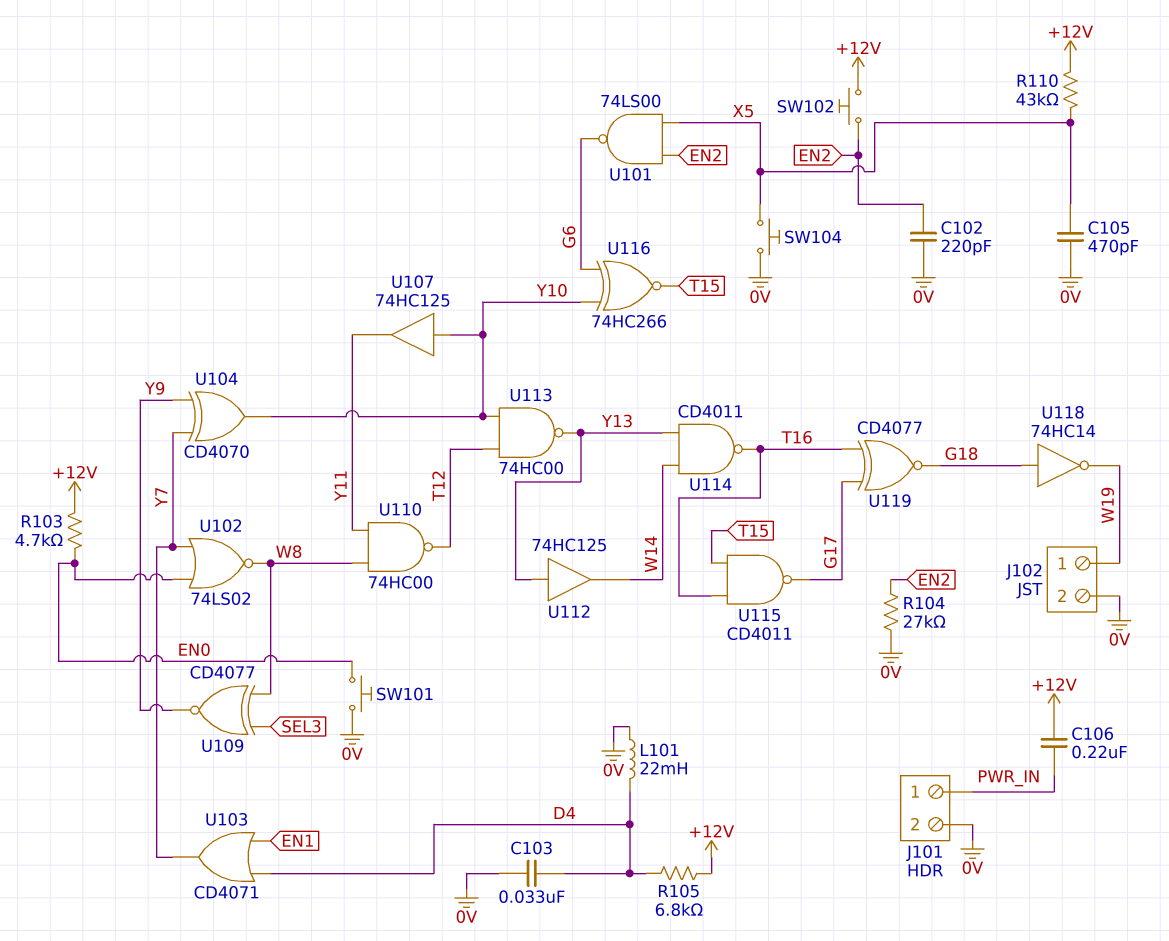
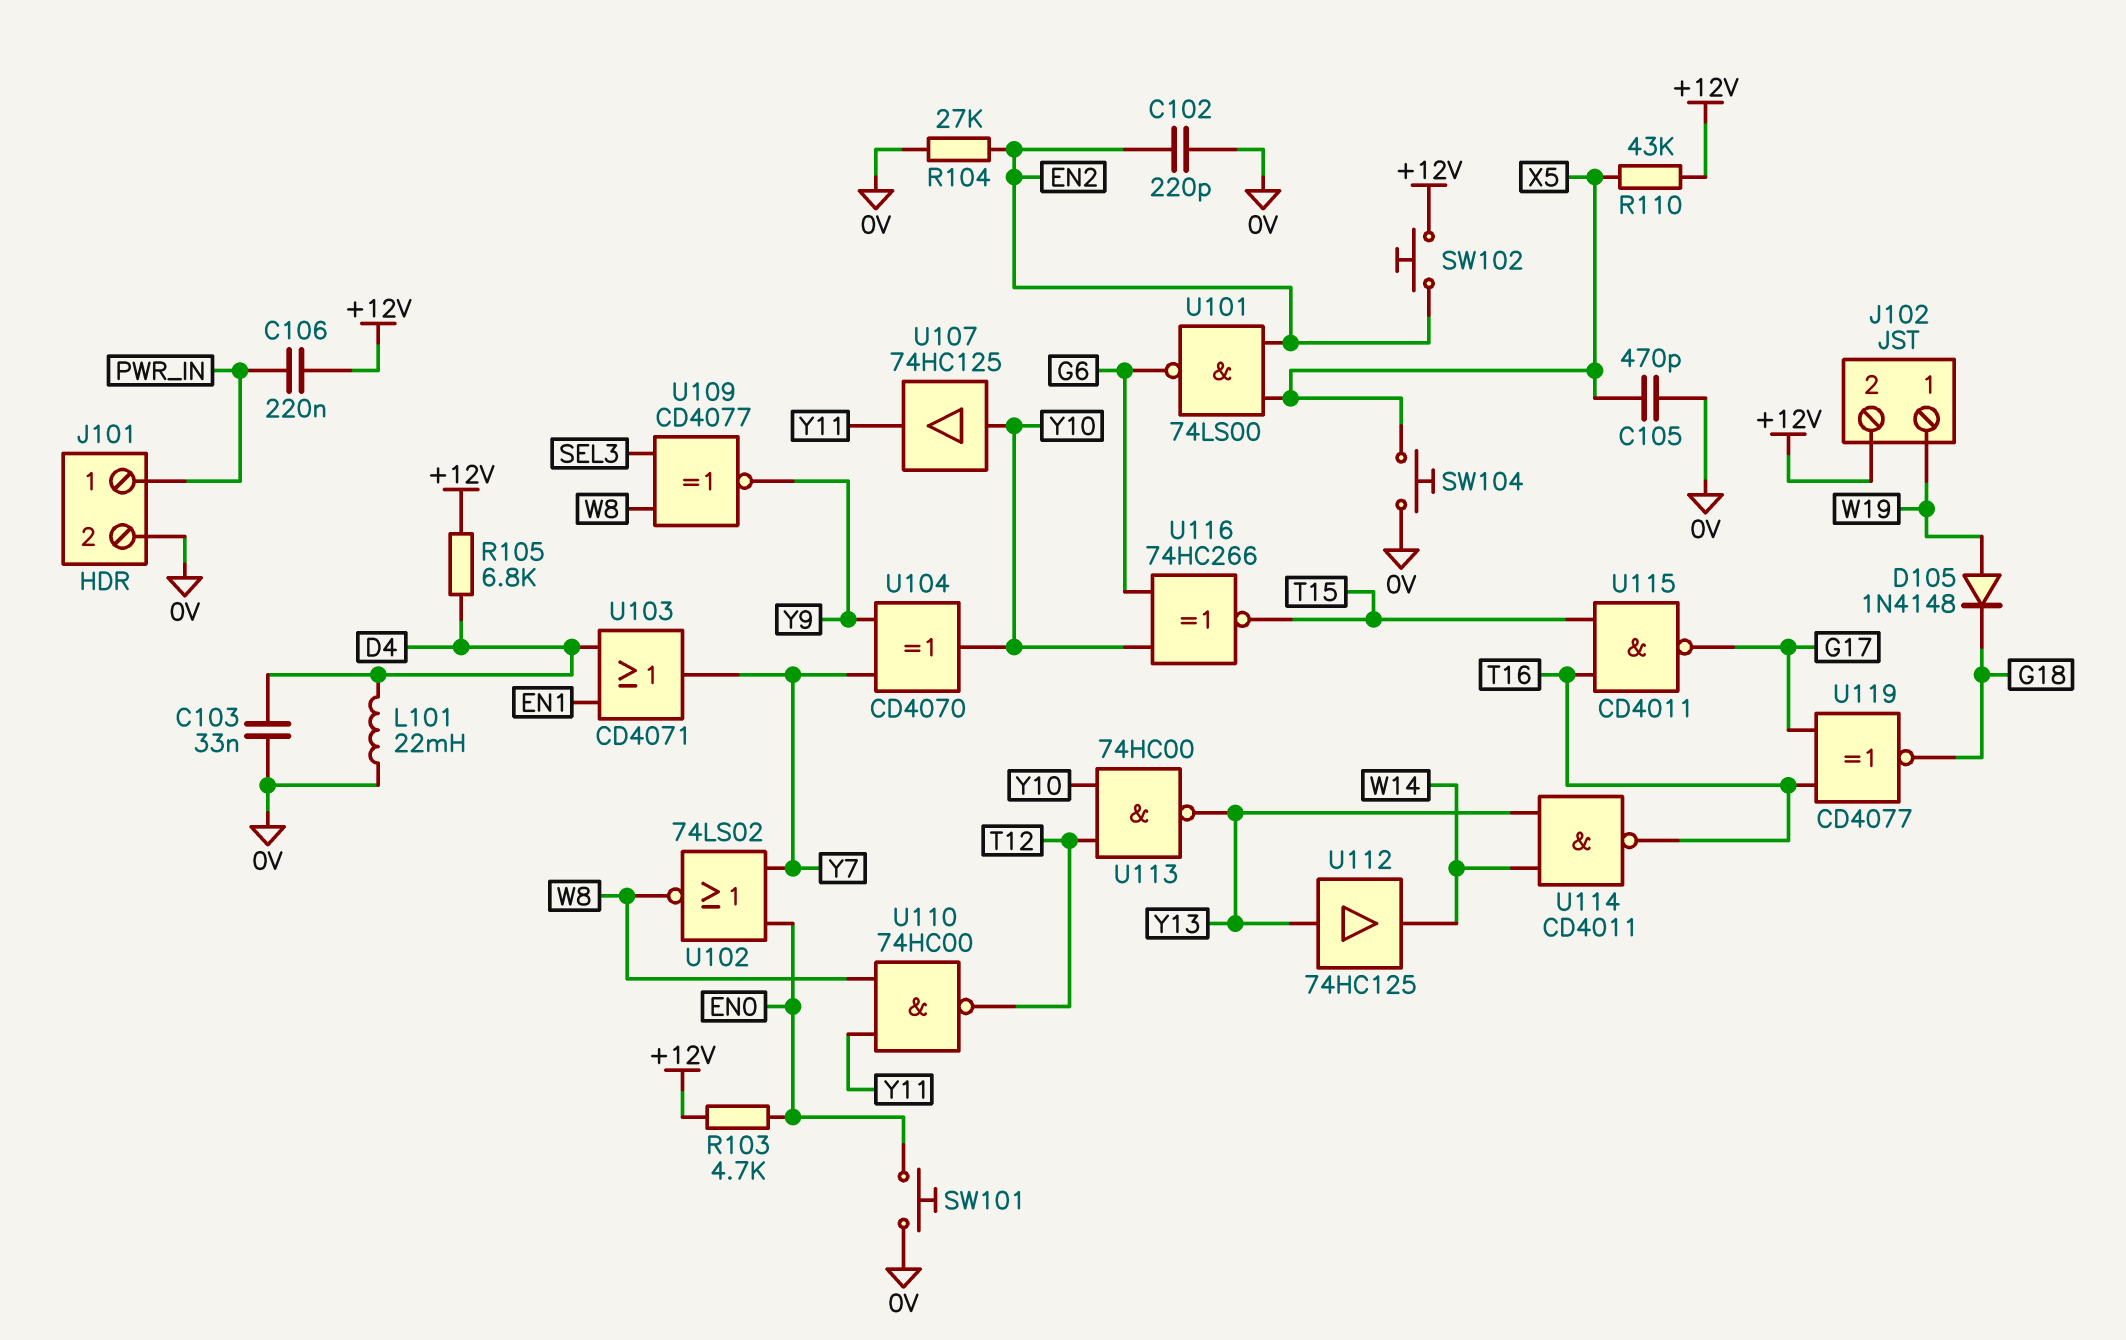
D105: none -> diode 1N4148 (A W19, K G18)
J102 pin 2: 0V -> +12V
U118: NOT 74HC14 (in G18, out W19) -> none

